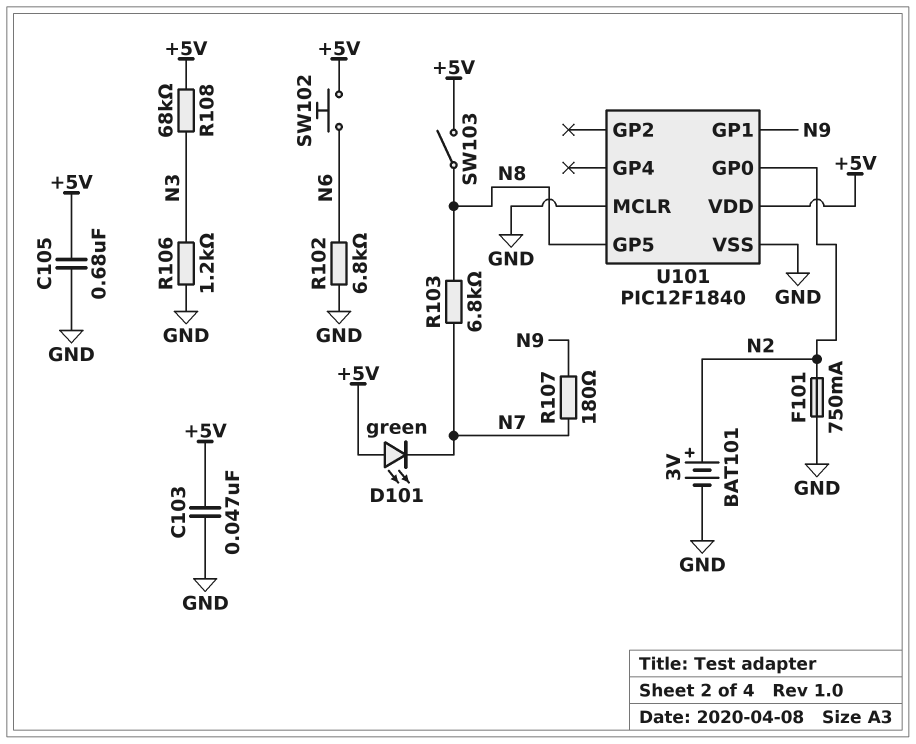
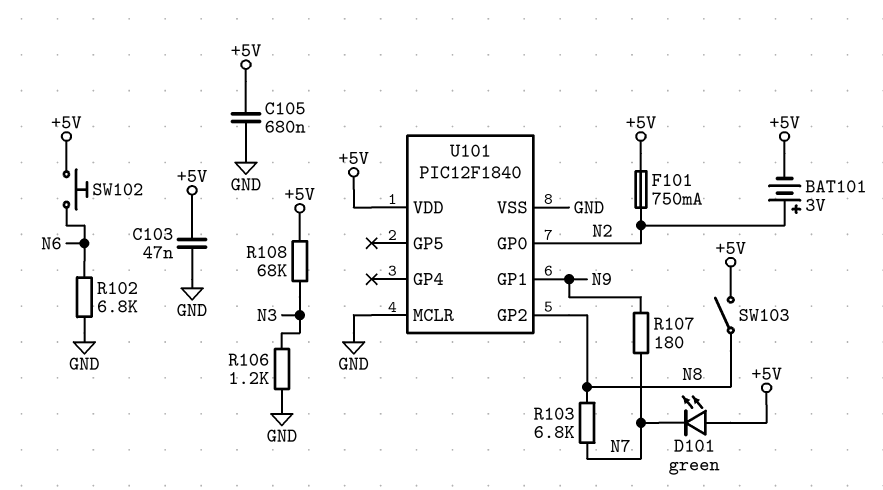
BAT101: 3V (plus N2, minus GND) -> 3V (plus N2, minus +5V)
F101: 750mA (GND, N2) -> 750mA (+5V, N2)
U101 pin GP2: none -> N8
U101 pin GP5: N8 -> none

